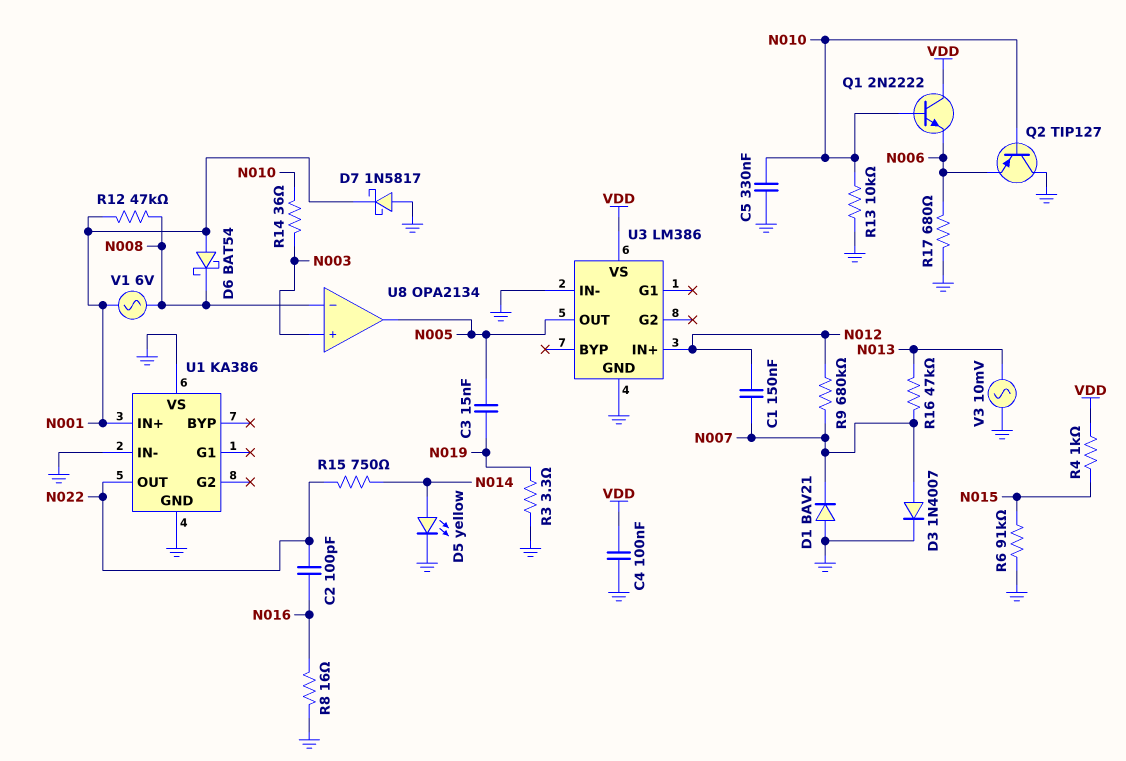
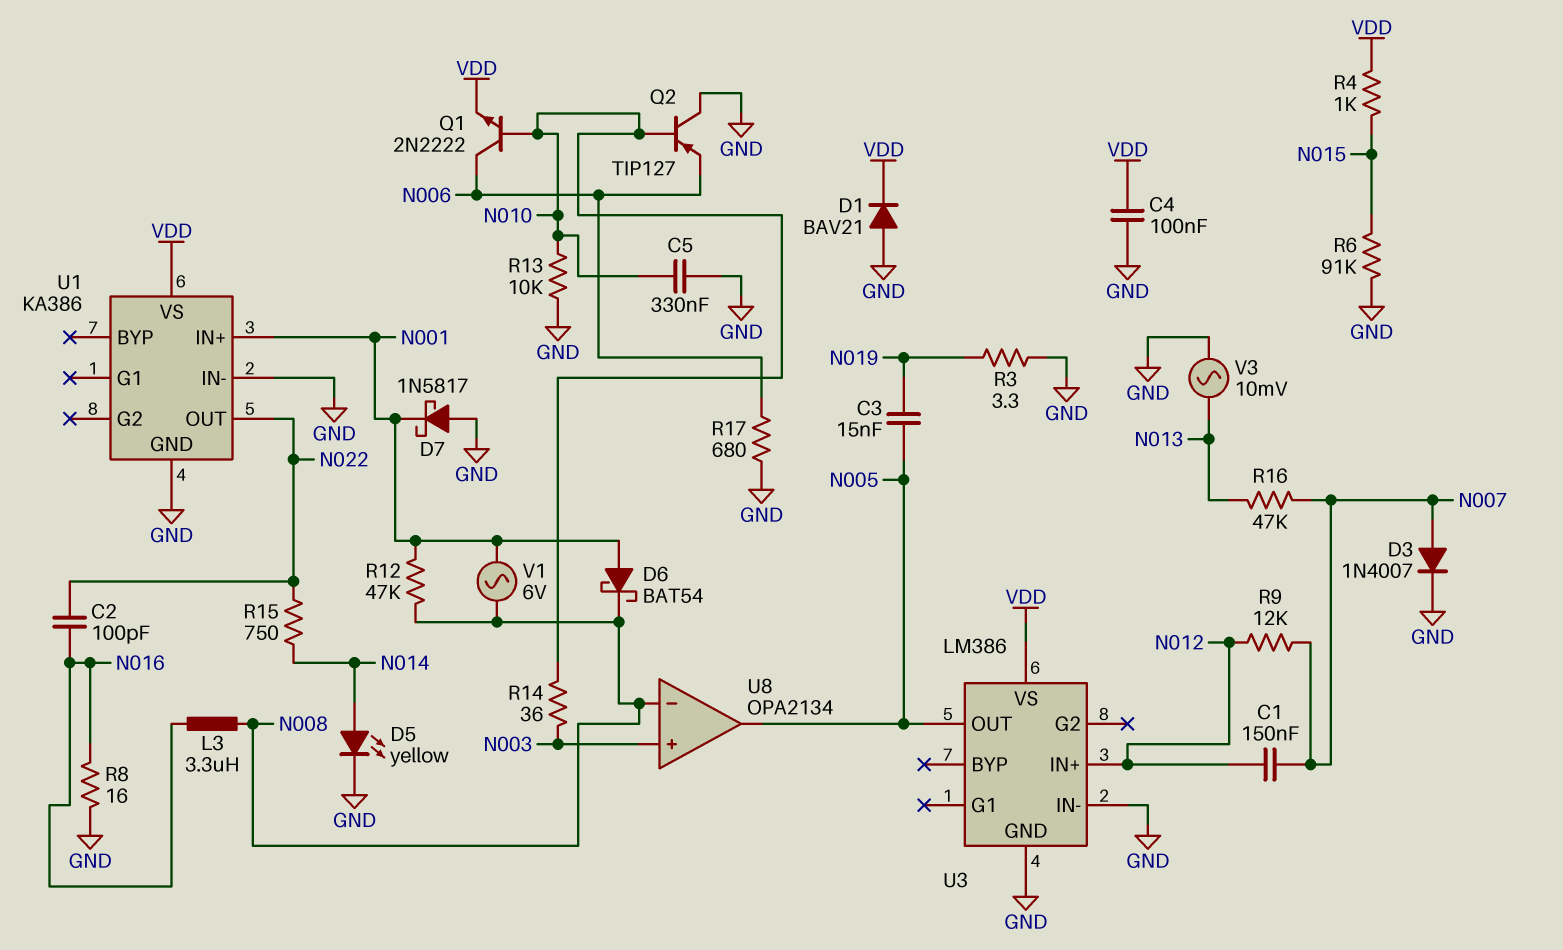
D1: diode BAV21 (A GND, K N007) -> diode BAV21 (A GND, K VDD)
L3: none -> 3.3uH (N008, N016)
Q1: NPN 2N2222 (B N010, C VDD, E N006) -> NPN 2N2222 (B N010, C N006, E VDD)
R9: 680k (N007, N012) -> 12k (N007, N012)
U1 pin VS: GND -> VDD

